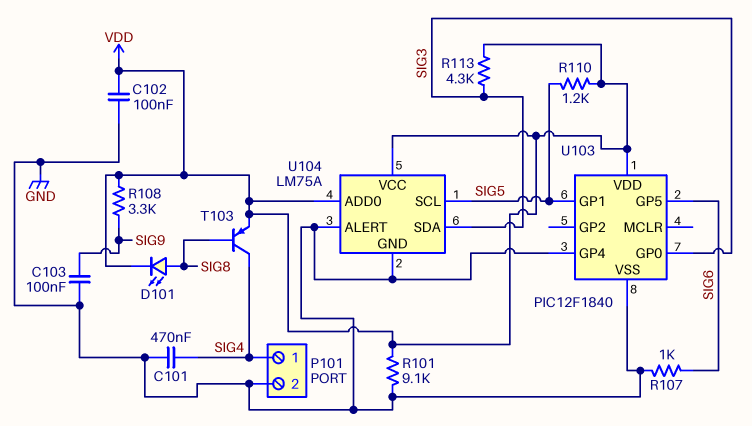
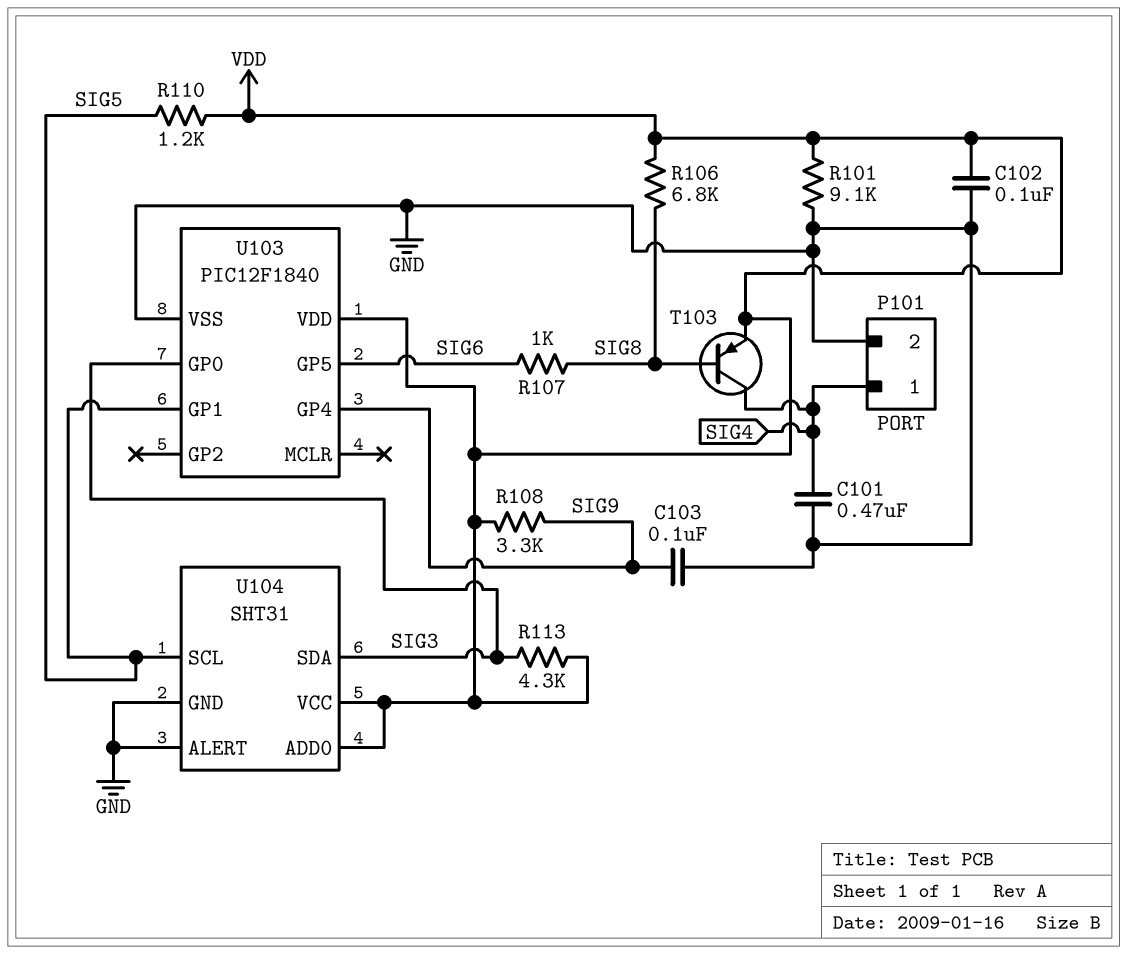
D101: LED (A SIG8, K VDD) -> none
R106: none -> 6.8k (SIG8, VDD)
R107: 1k (GND, SIG6) -> 1k (SIG6, SIG8)
U103 pin GP4: GND -> SIG9
U104: LM75A -> SHT31

